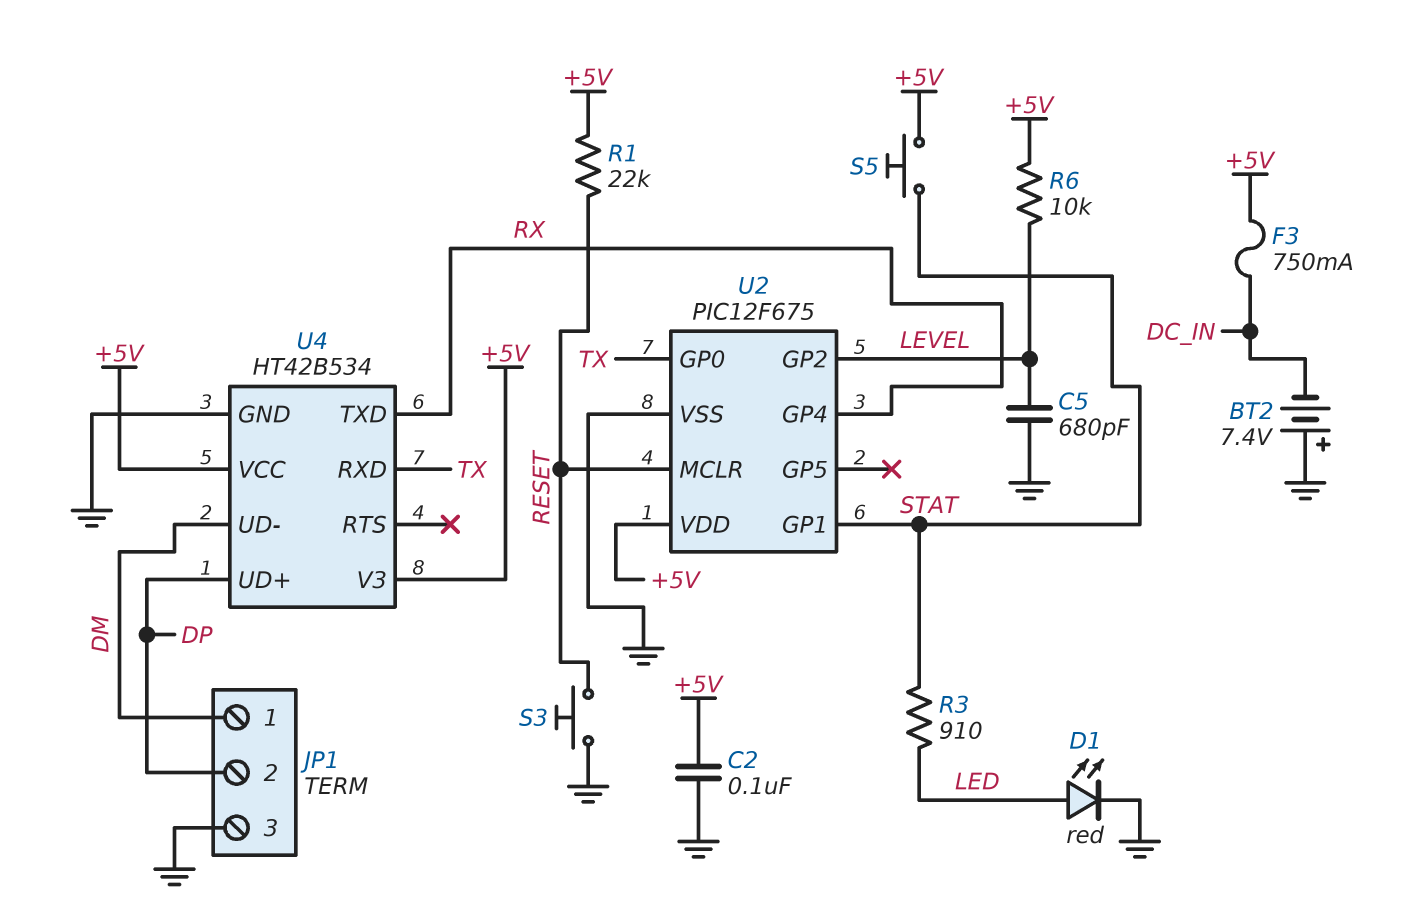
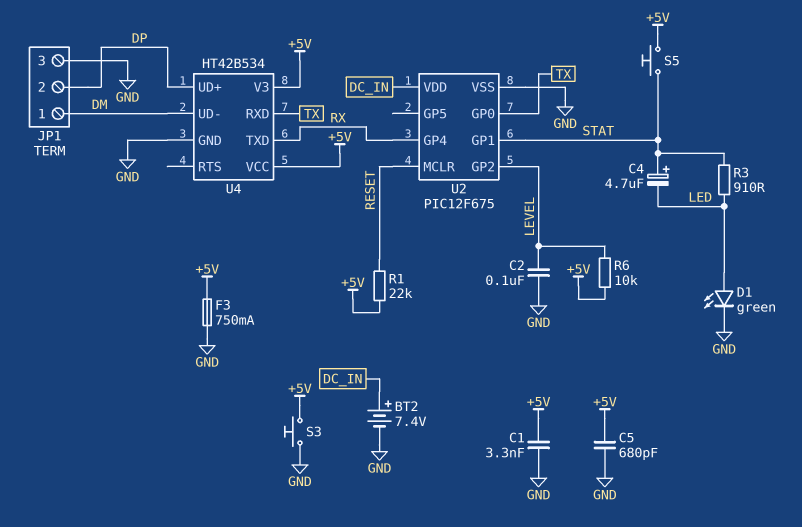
BT2: 7.4V (plus GND, minus DC_IN) -> 7.4V (plus DC_IN, minus GND)
C1: none -> 3.3nF (+5V, GND)
C2: 100nF (+5V, GND) -> 100nF (GND, LEVEL)
C4: none -> 4.7uF (plus STAT, minus LED)
C5: 680pF (GND, LEVEL) -> 680pF (+5V, GND)
D1: LED red (A LED, K GND) -> LED green (A LED, K GND)
F3: 750mA (+5V, DC_IN) -> 750mA (+5V, GND)
S3: button (GND, RESET) -> button (+5V, GND)
U2 pin VDD: +5V -> DC_IN

